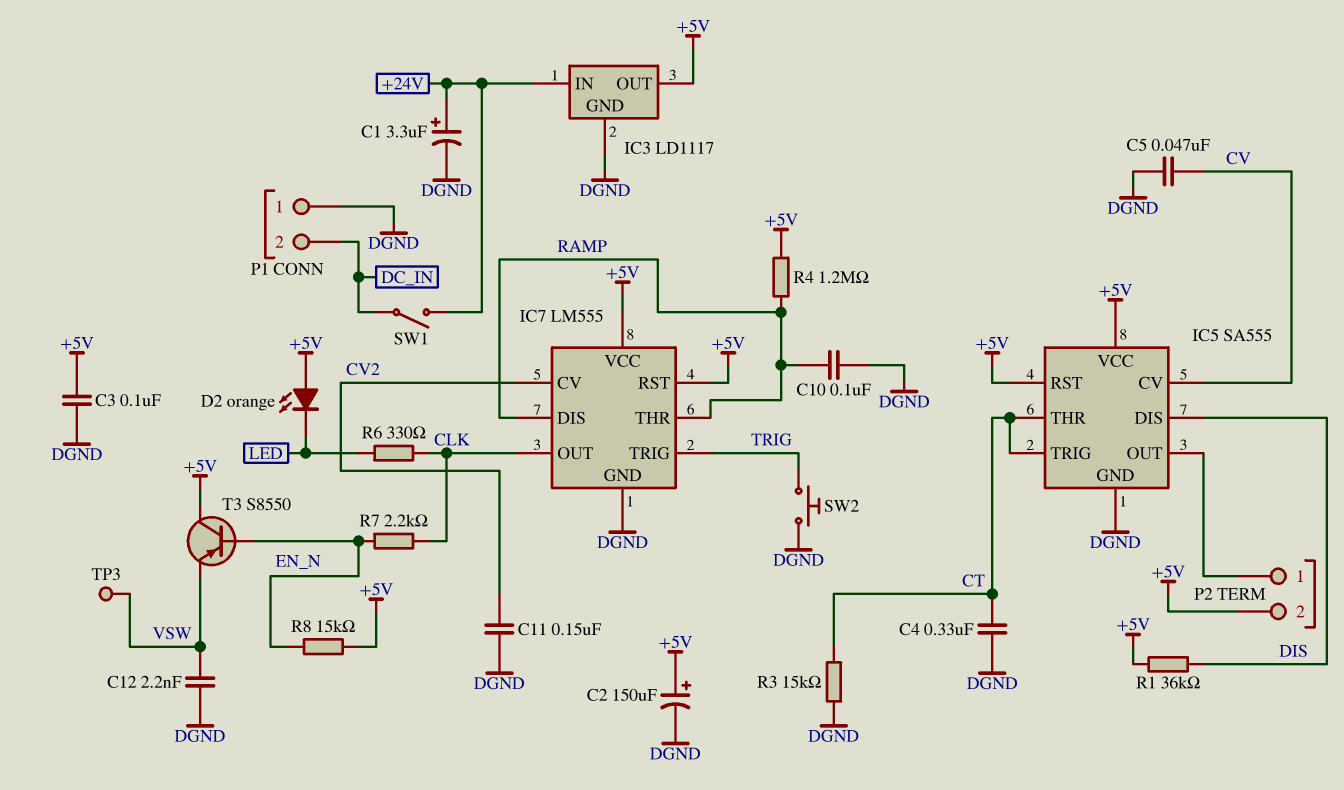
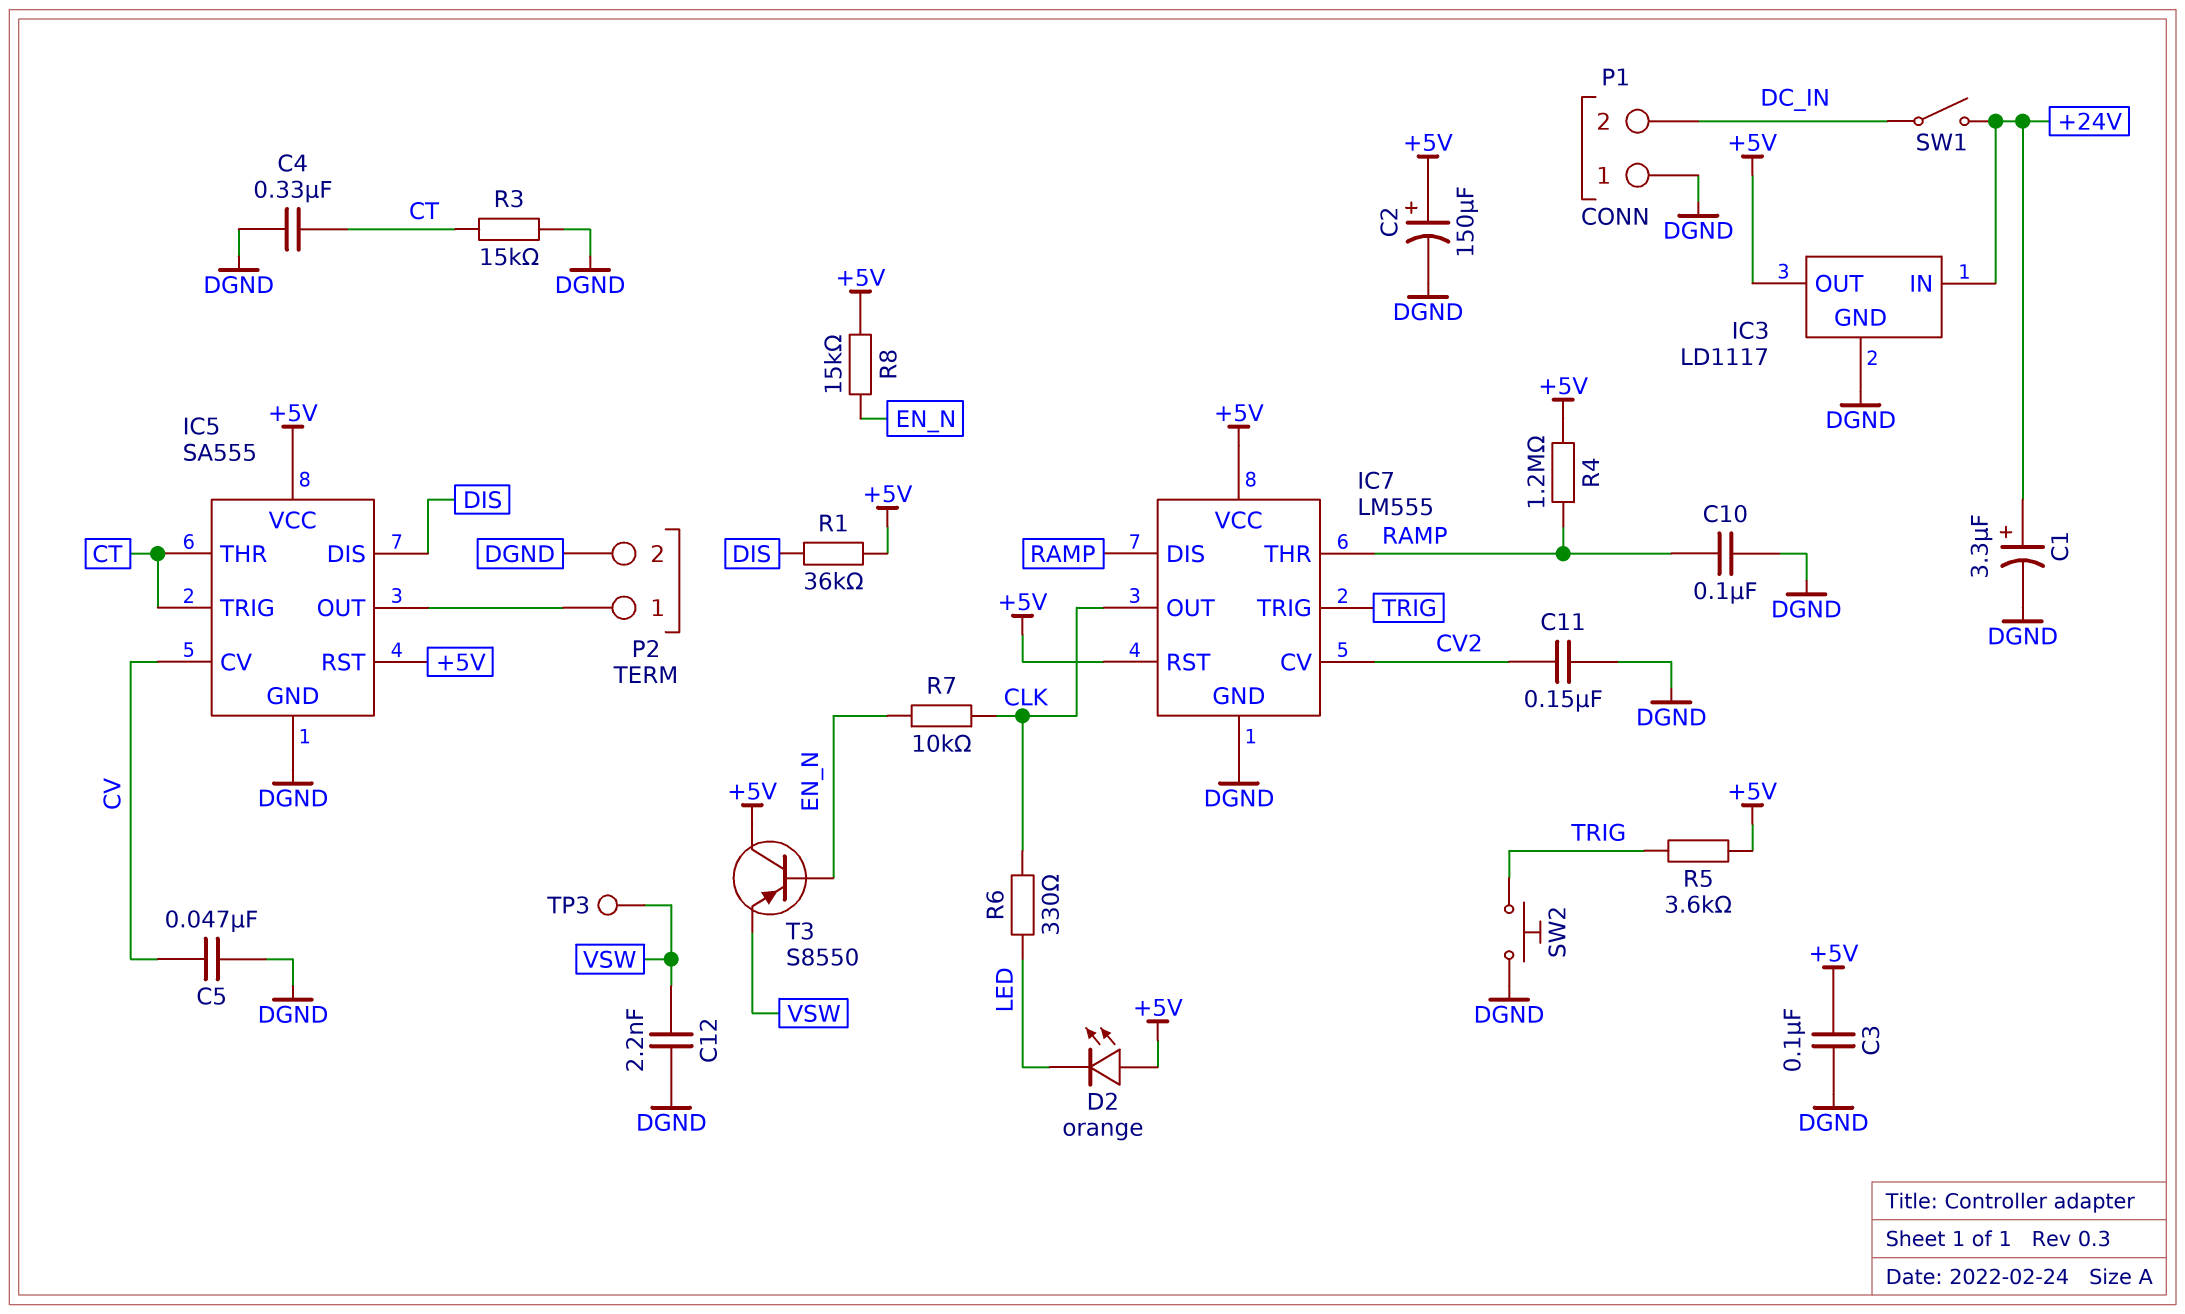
P2 pin 2: +5V -> DGND
R5: none -> 3.6k (+5V, TRIG)
R7: 2.2k (CLK, EN_N) -> 10k (CLK, EN_N)

